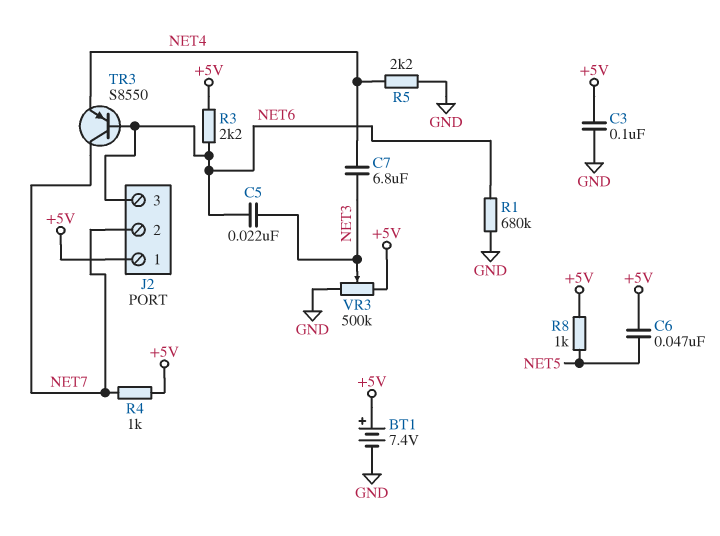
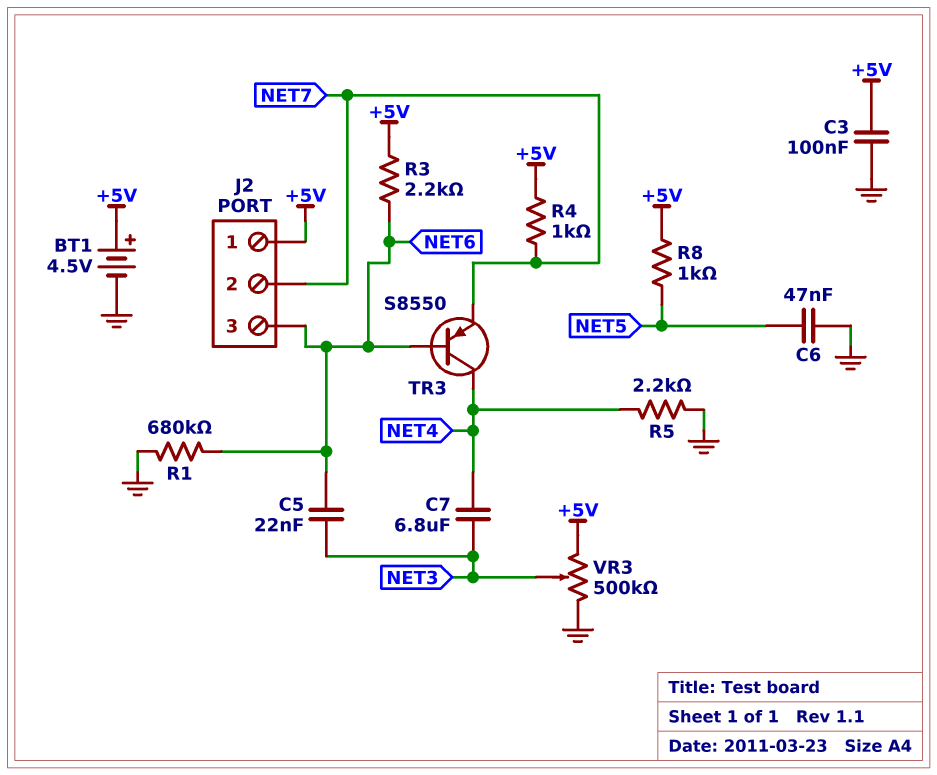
BT1: 7.4V (plus +5V, minus GND) -> 4.5V (plus +5V, minus GND)
C6: 47nF (+5V, NET5) -> 47nF (GND, NET5)
TR3: PNP S8550 (B NET6, C NET7, E NET4) -> PNP S8550 (B NET6, C NET4, E NET7)

